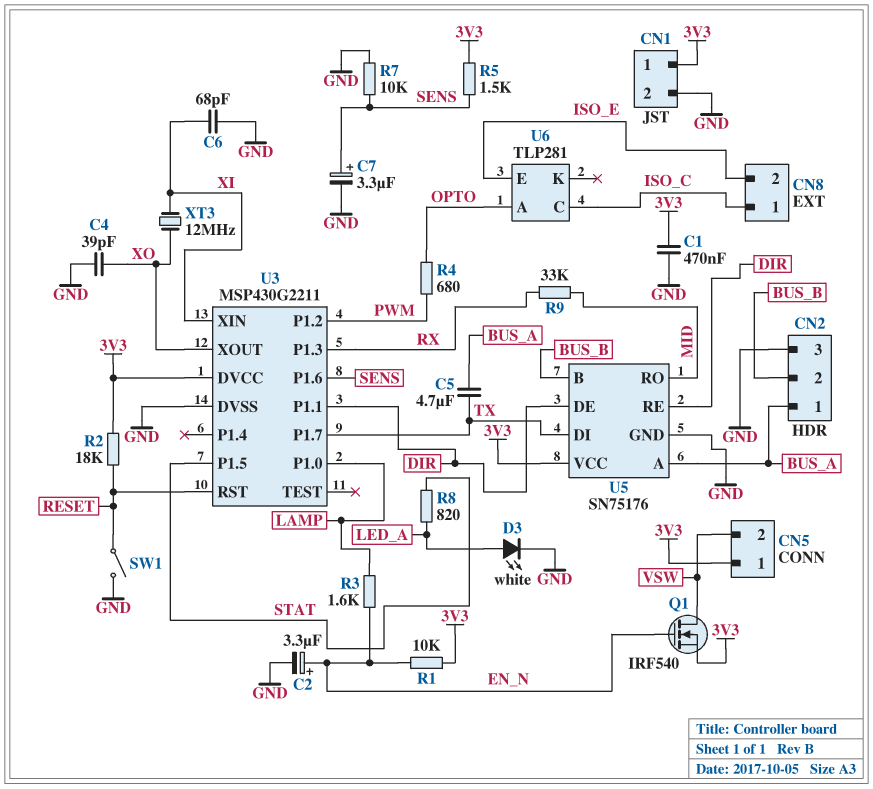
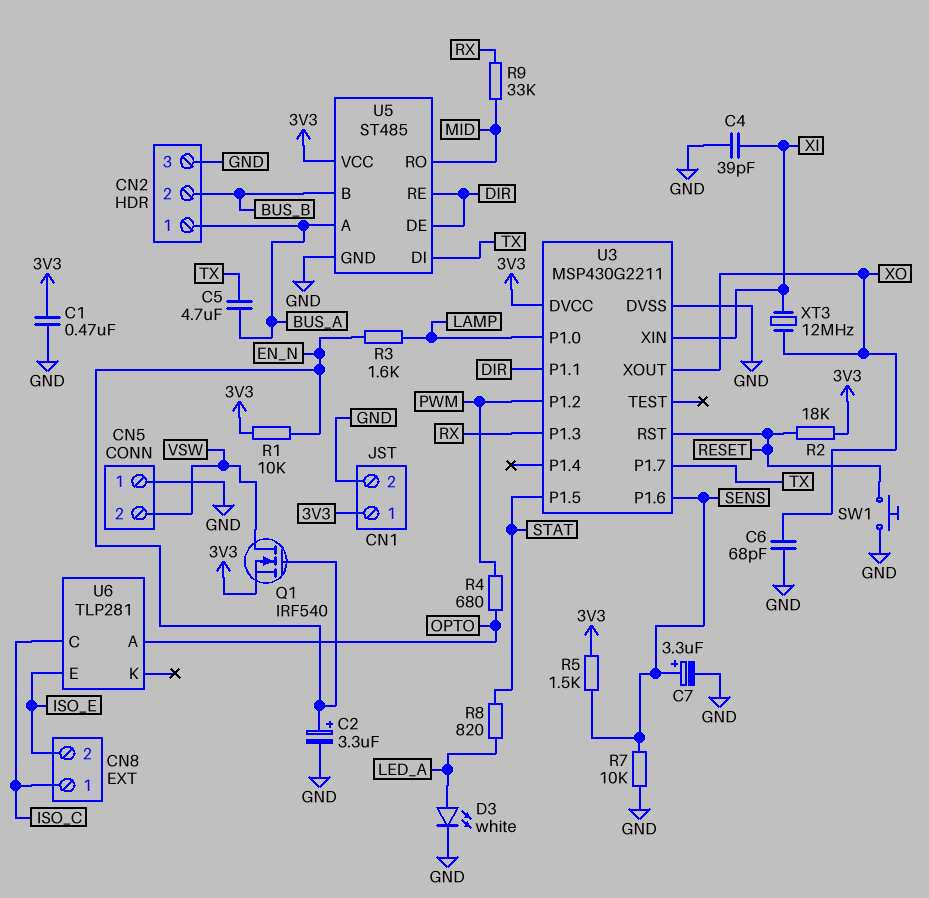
C4: 39pF (GND, XO) -> 39pF (GND, XI)
C6: 68pF (GND, XI) -> 68pF (GND, XO)
CN5 pin 1: 3V3 -> GND
SW1: switch (GND, RESET) -> button (GND, RESET)
U5: SN75176 -> ST485

